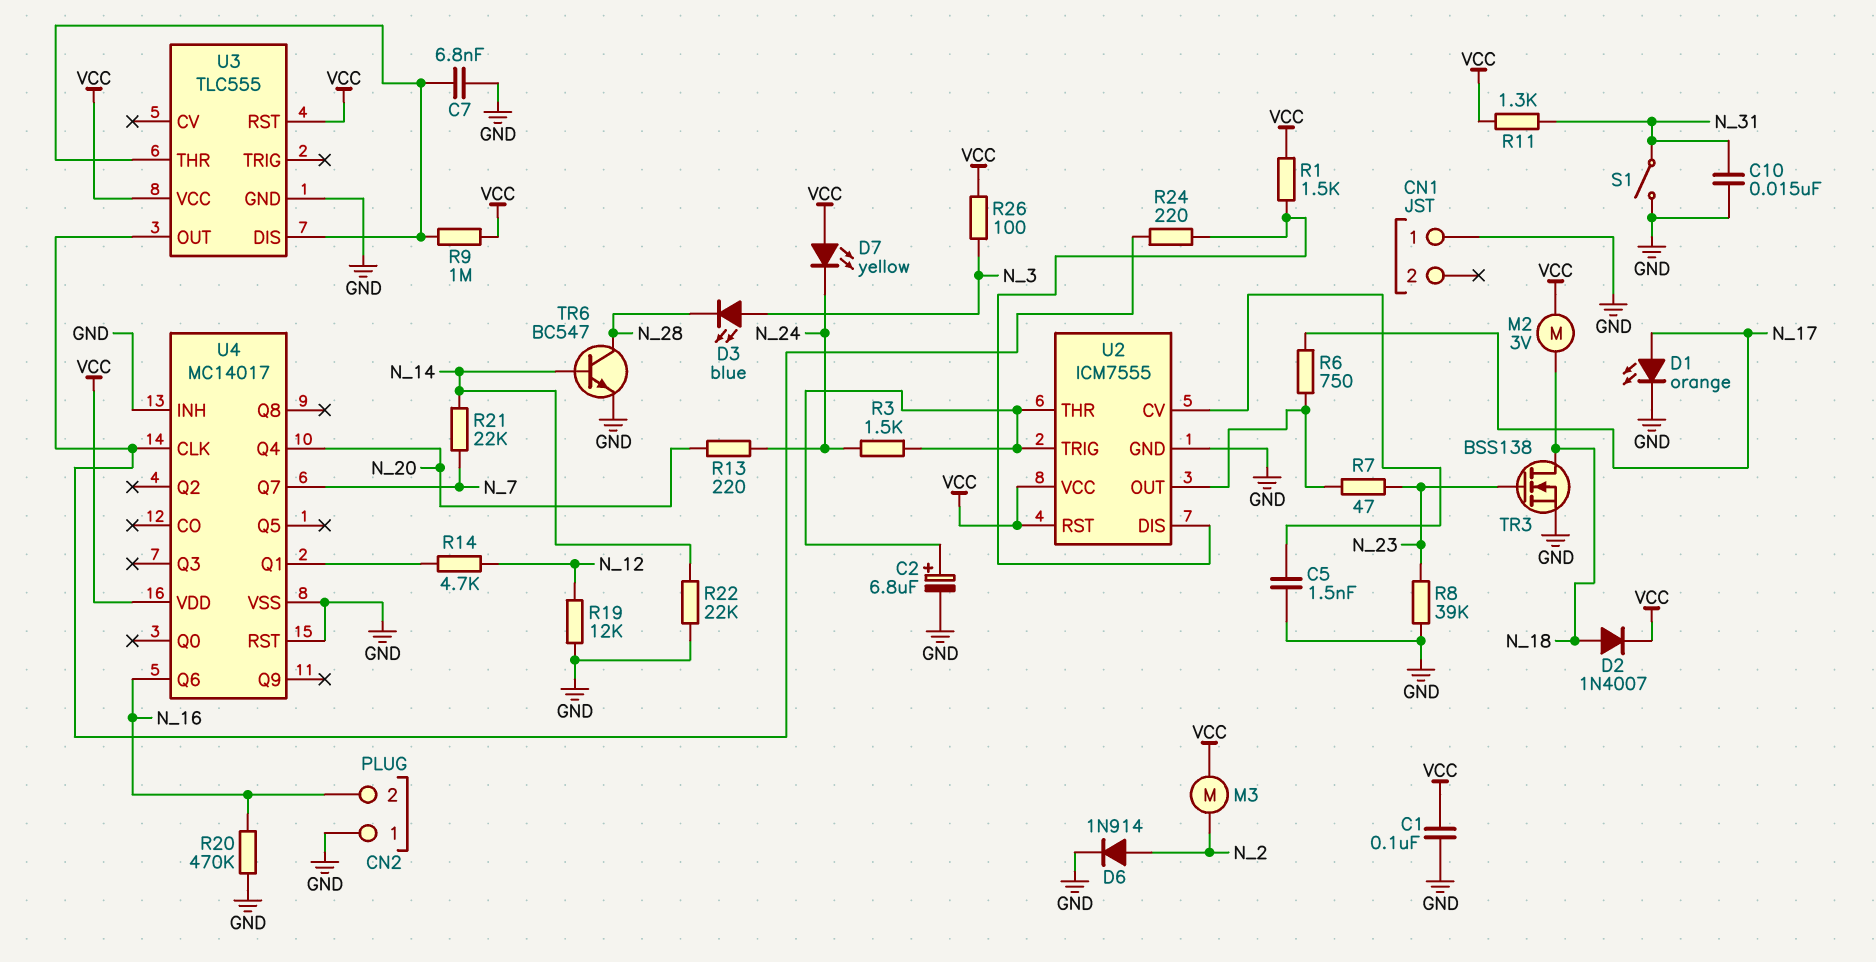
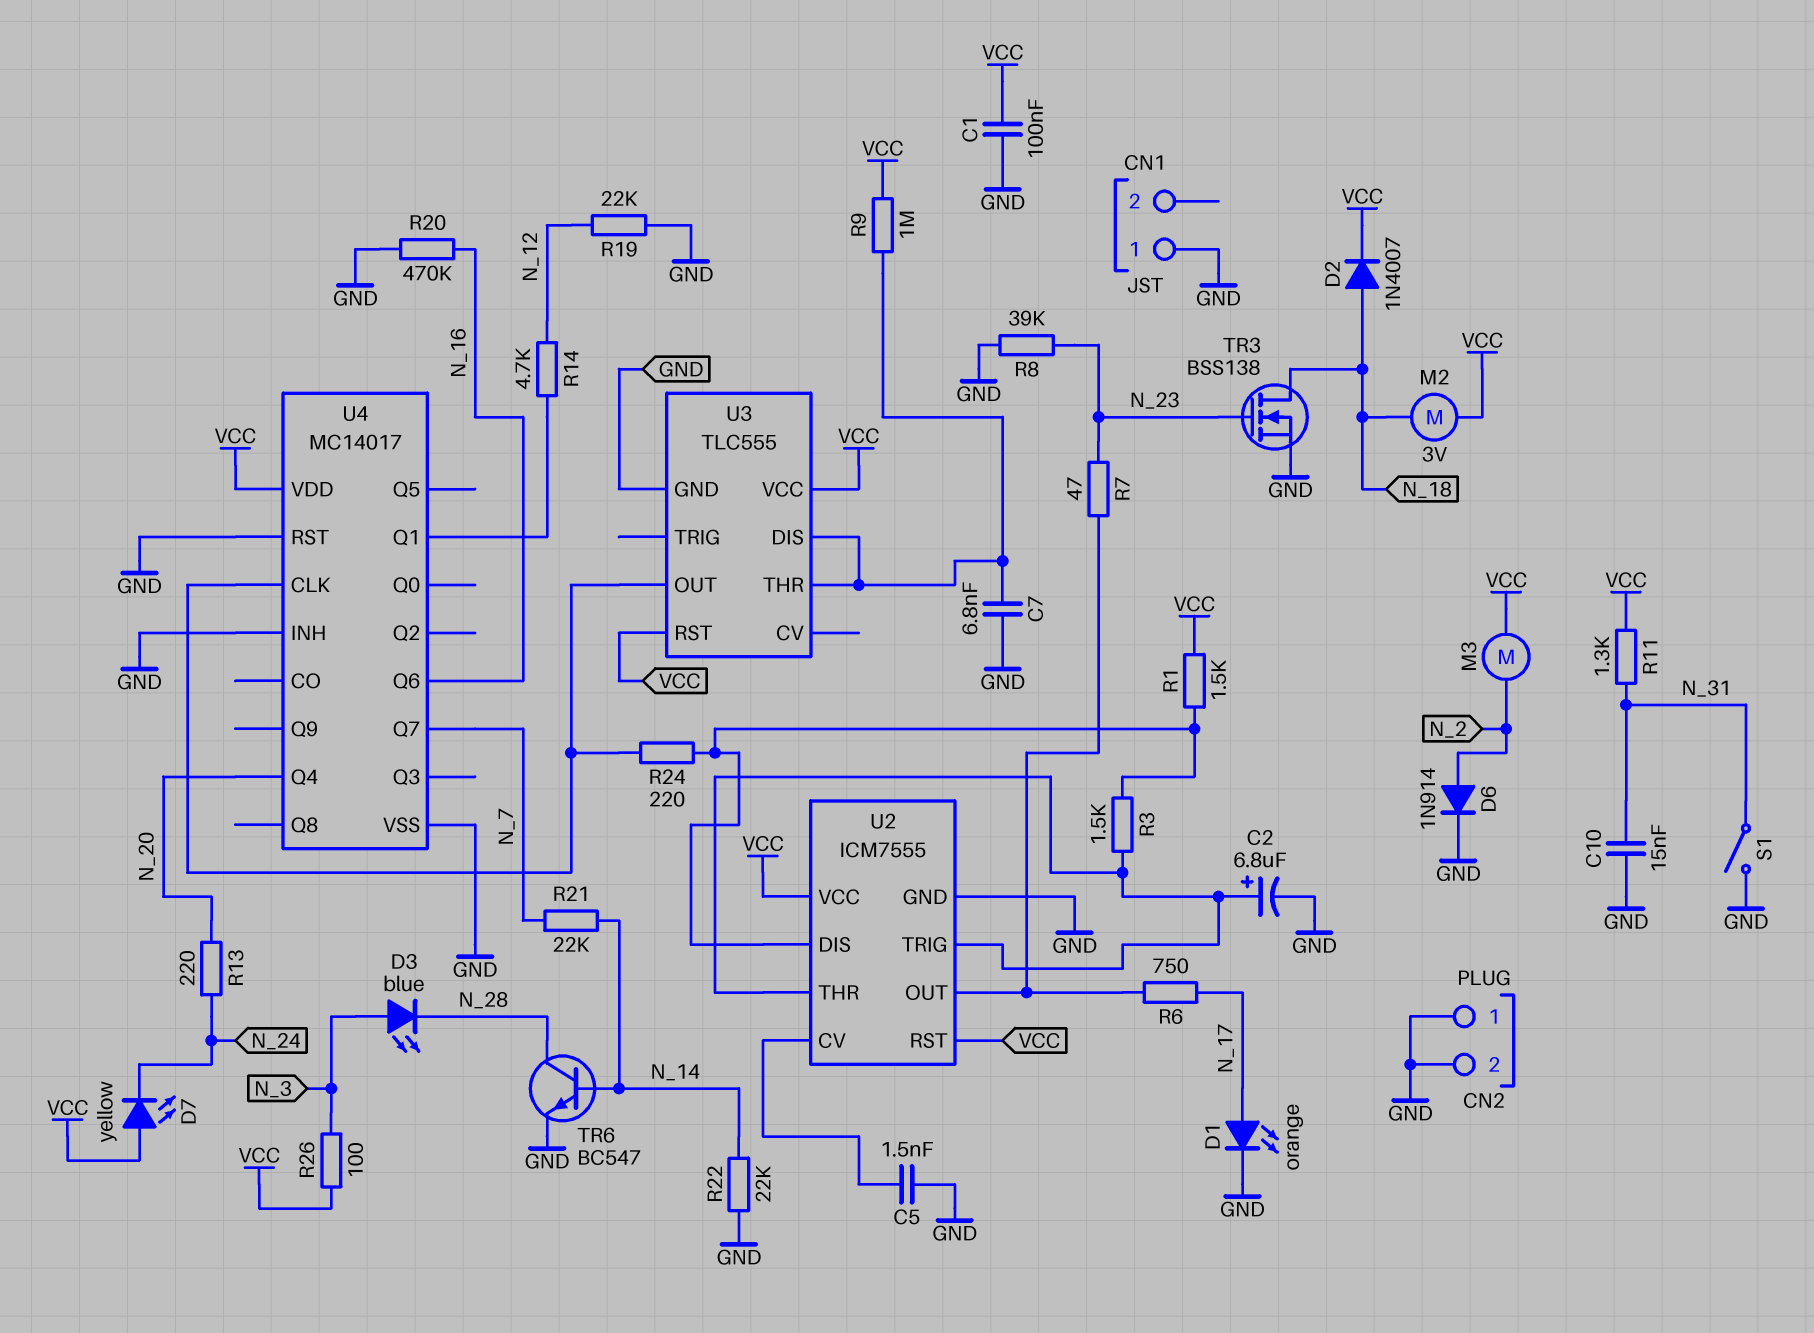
CN2 pin 2: N_16 -> GND
R3: 1.5k (N_24, U2/THR) -> 1.5k (U2/DIS, U2/THR)
R19: 12k (GND, N_12) -> 22k (GND, N_12)

